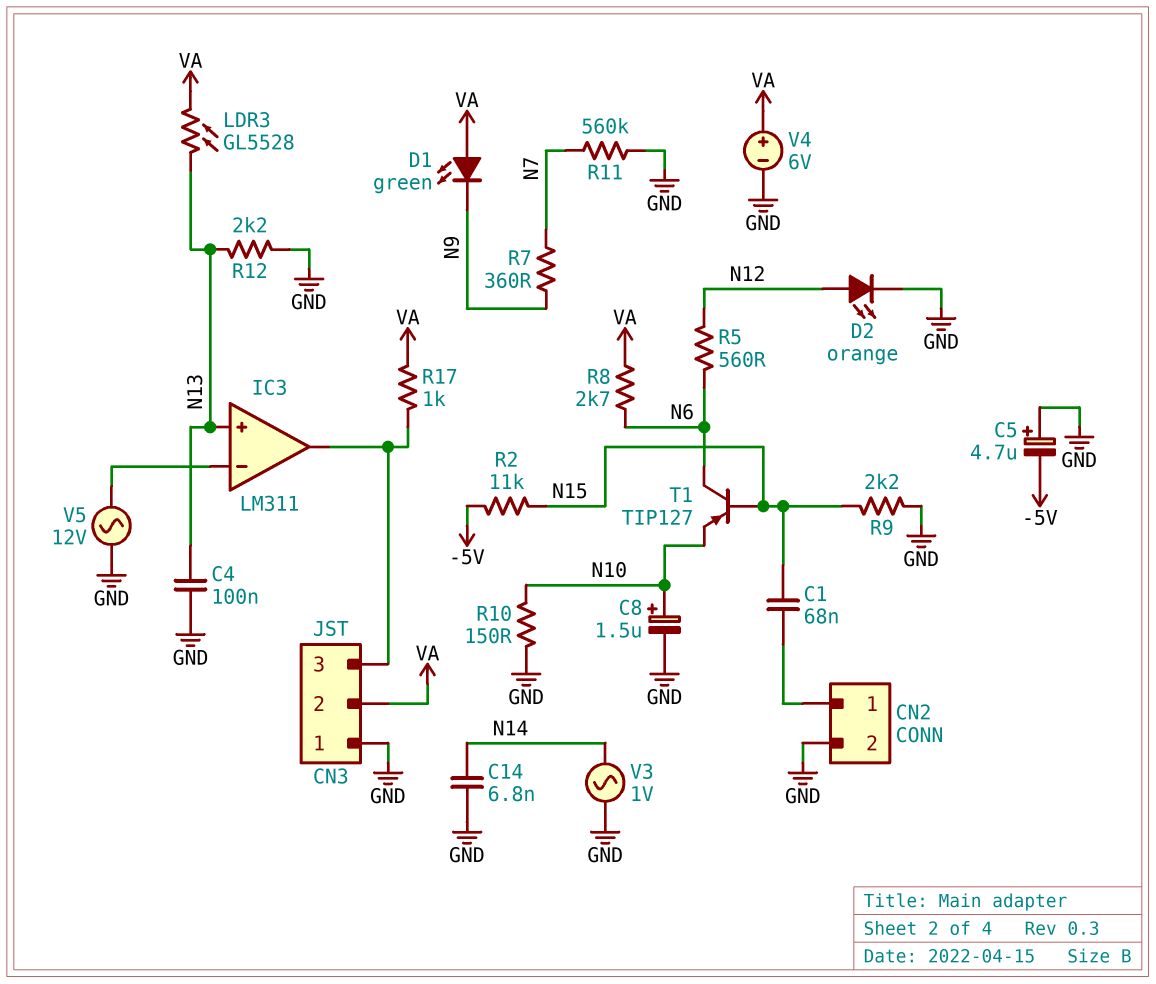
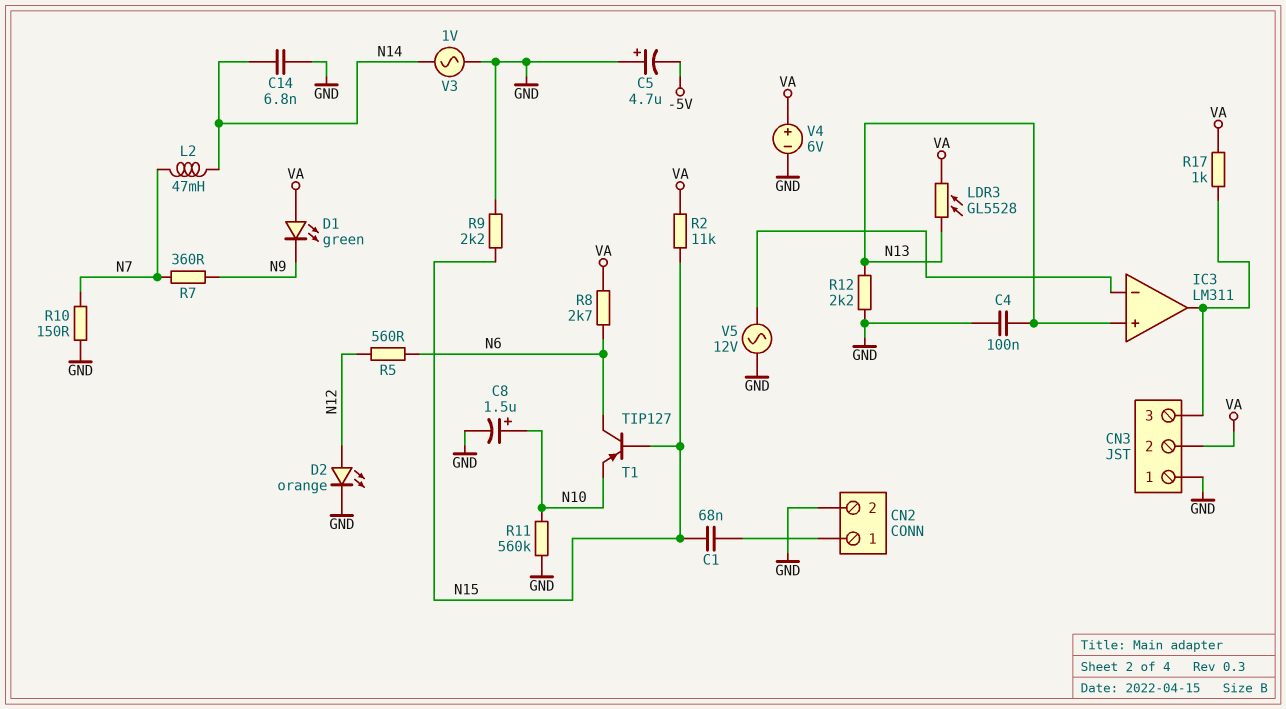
L2: none -> 47mH (N7, N14)
R2: 11k (-5V, N15) -> 11k (N15, VA)
R10: 150 (GND, N10) -> 150 (GND, N7)
R11: 560k (GND, N7) -> 560k (GND, N10)

